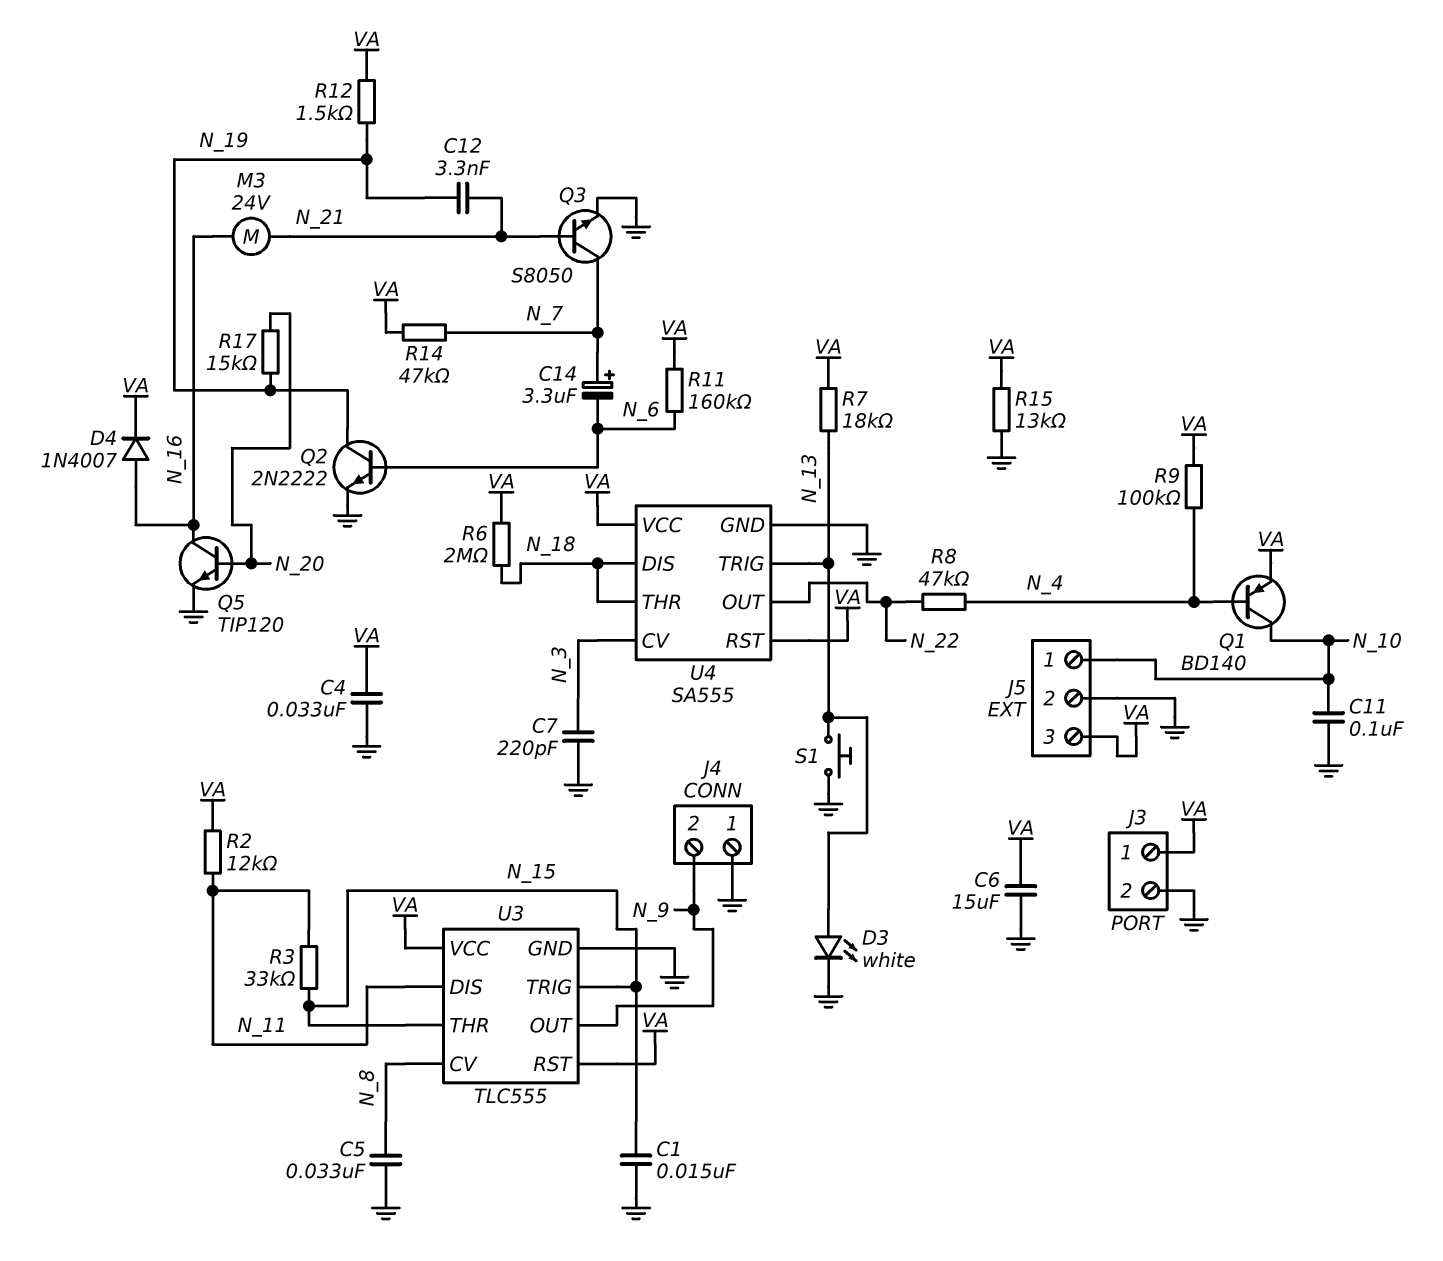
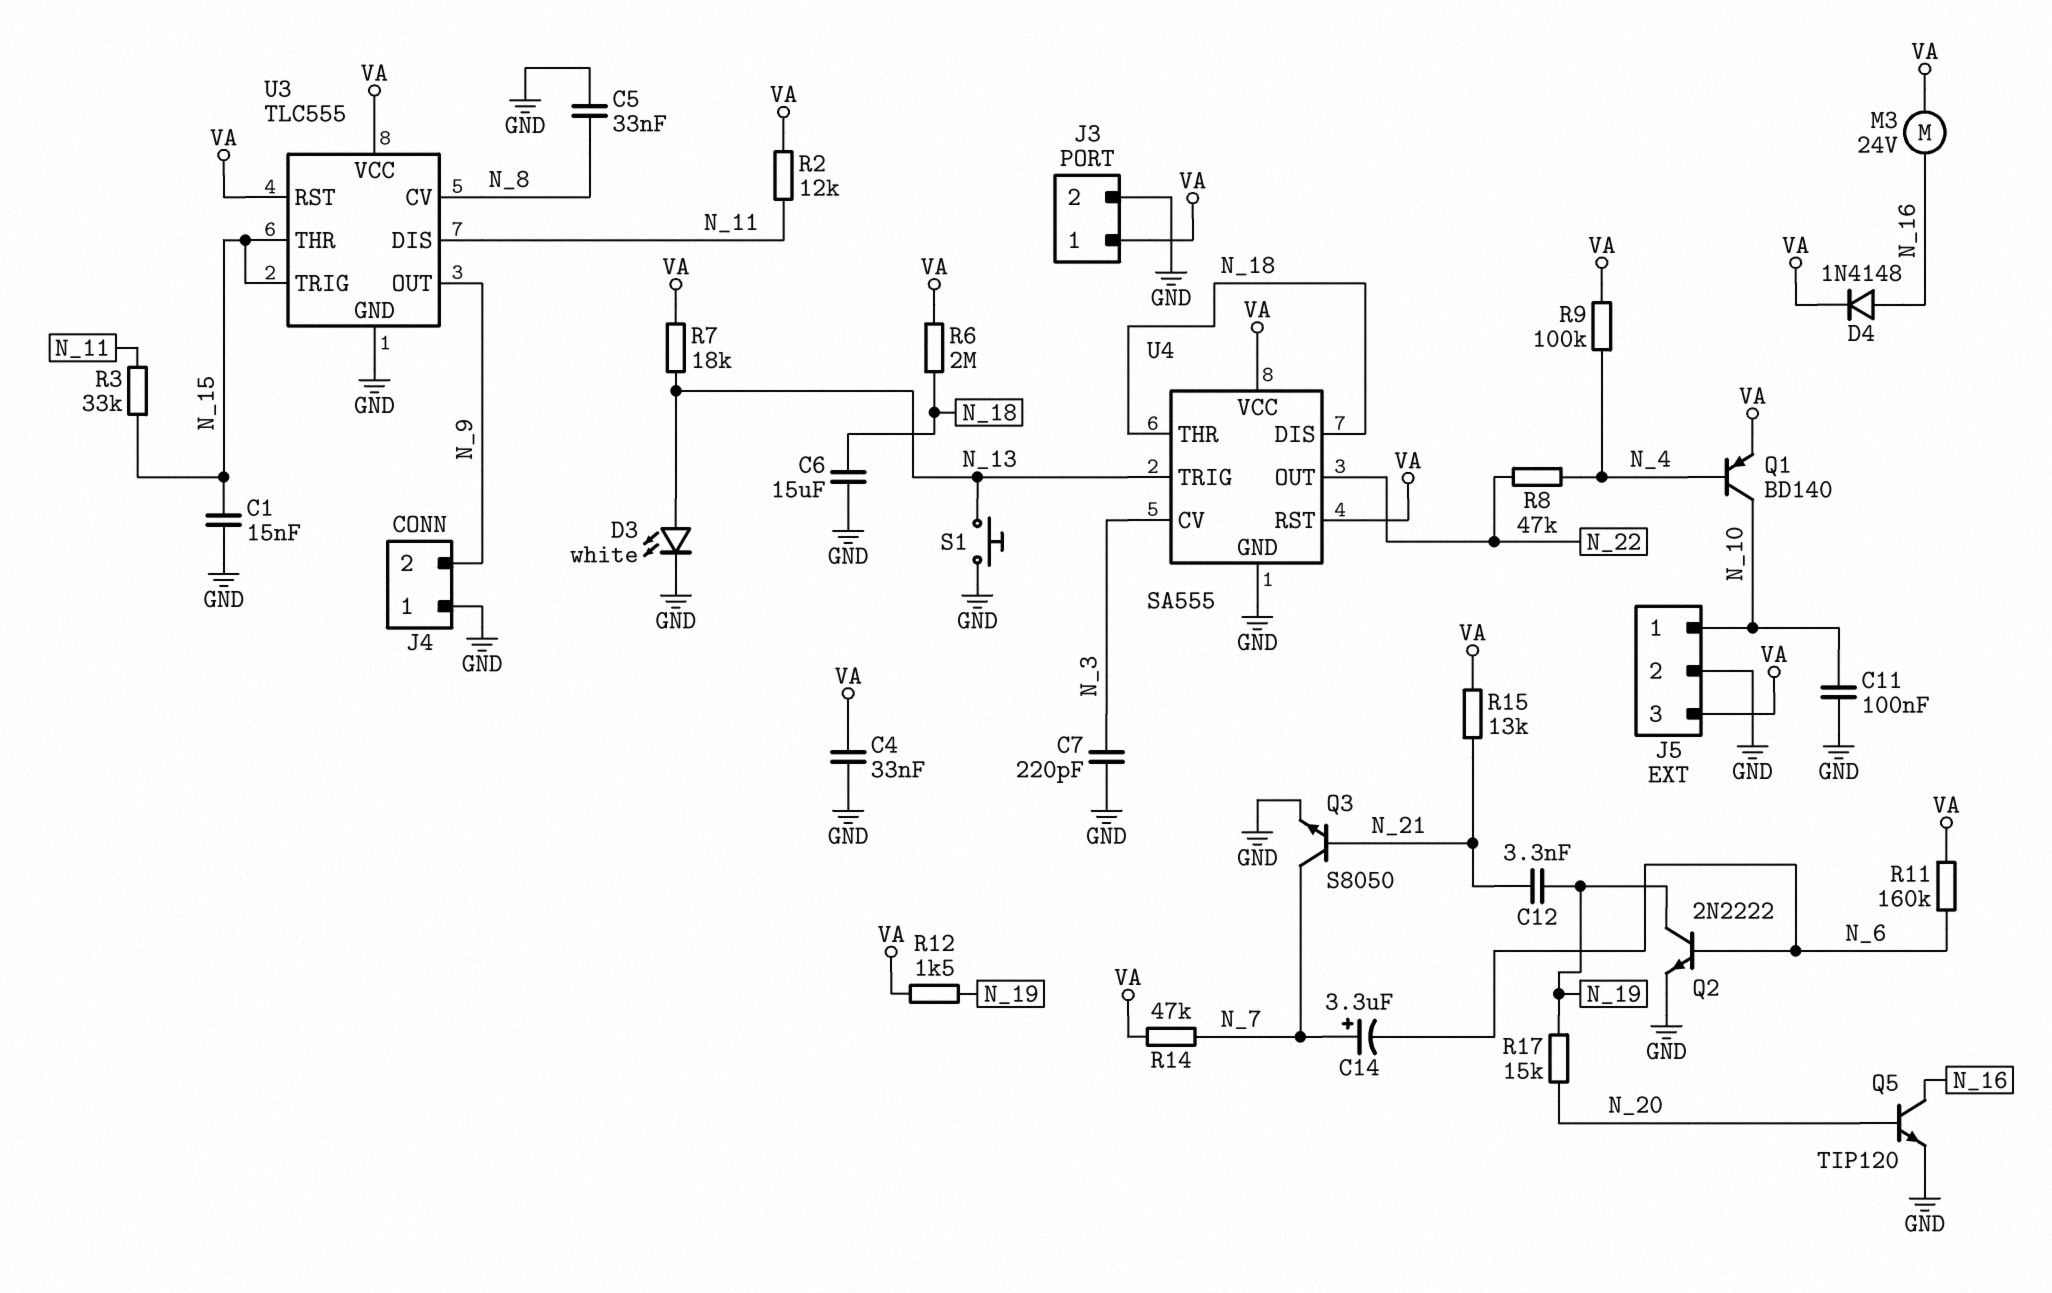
C6: 15uF (GND, VA) -> 15uF (GND, N_18)
D4: diode 1N4007 (A N_16, K VA) -> diode 1N4148 (A N_16, K VA)
M3: motor 24V (N_16, N_21) -> motor 24V (N_16, VA)
R15: 13k (GND, VA) -> 13k (N_21, VA)

